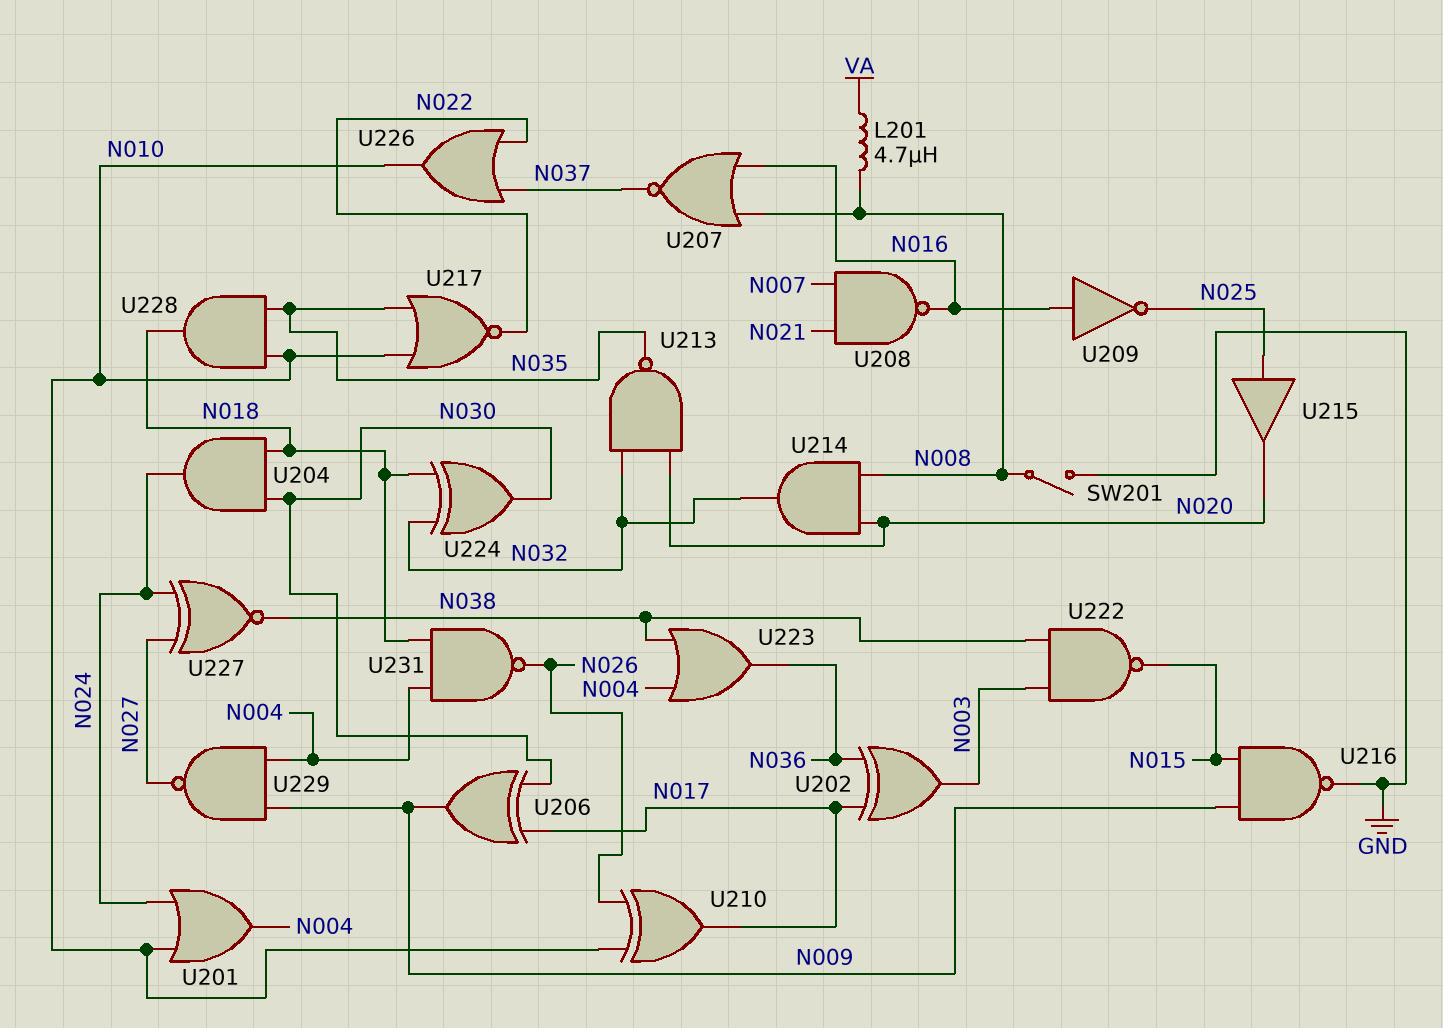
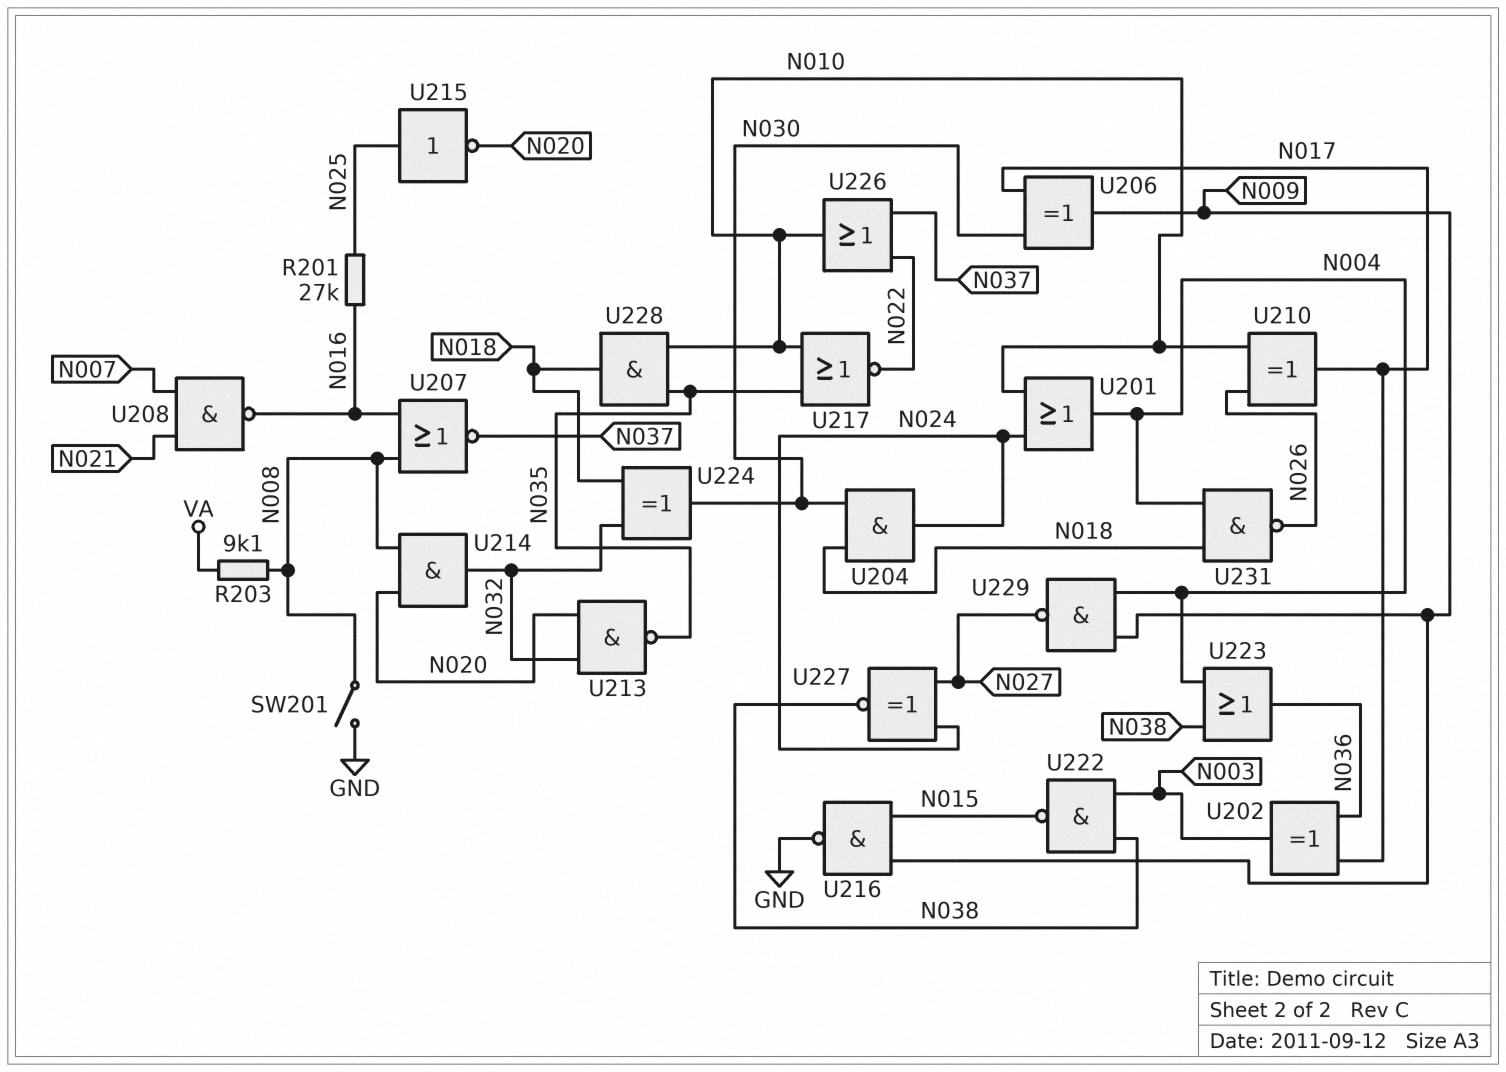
L201: 4.7uH (N008, VA) -> none
R201: none -> 27k (N016, N025)
R203: none -> 9.1k (N008, VA)
U209: NOT (in N016, out N025) -> none
U215: buffer (in N025, out N020) -> NOT (in N025, out N020)

